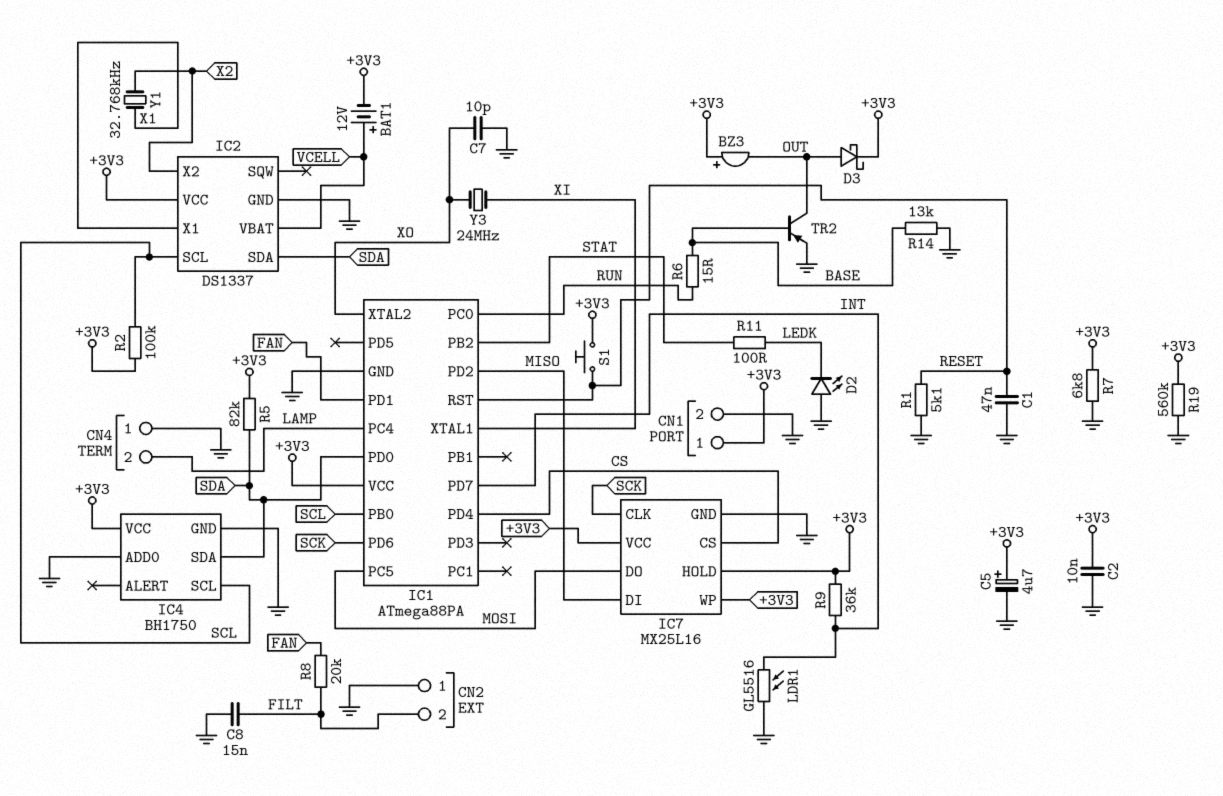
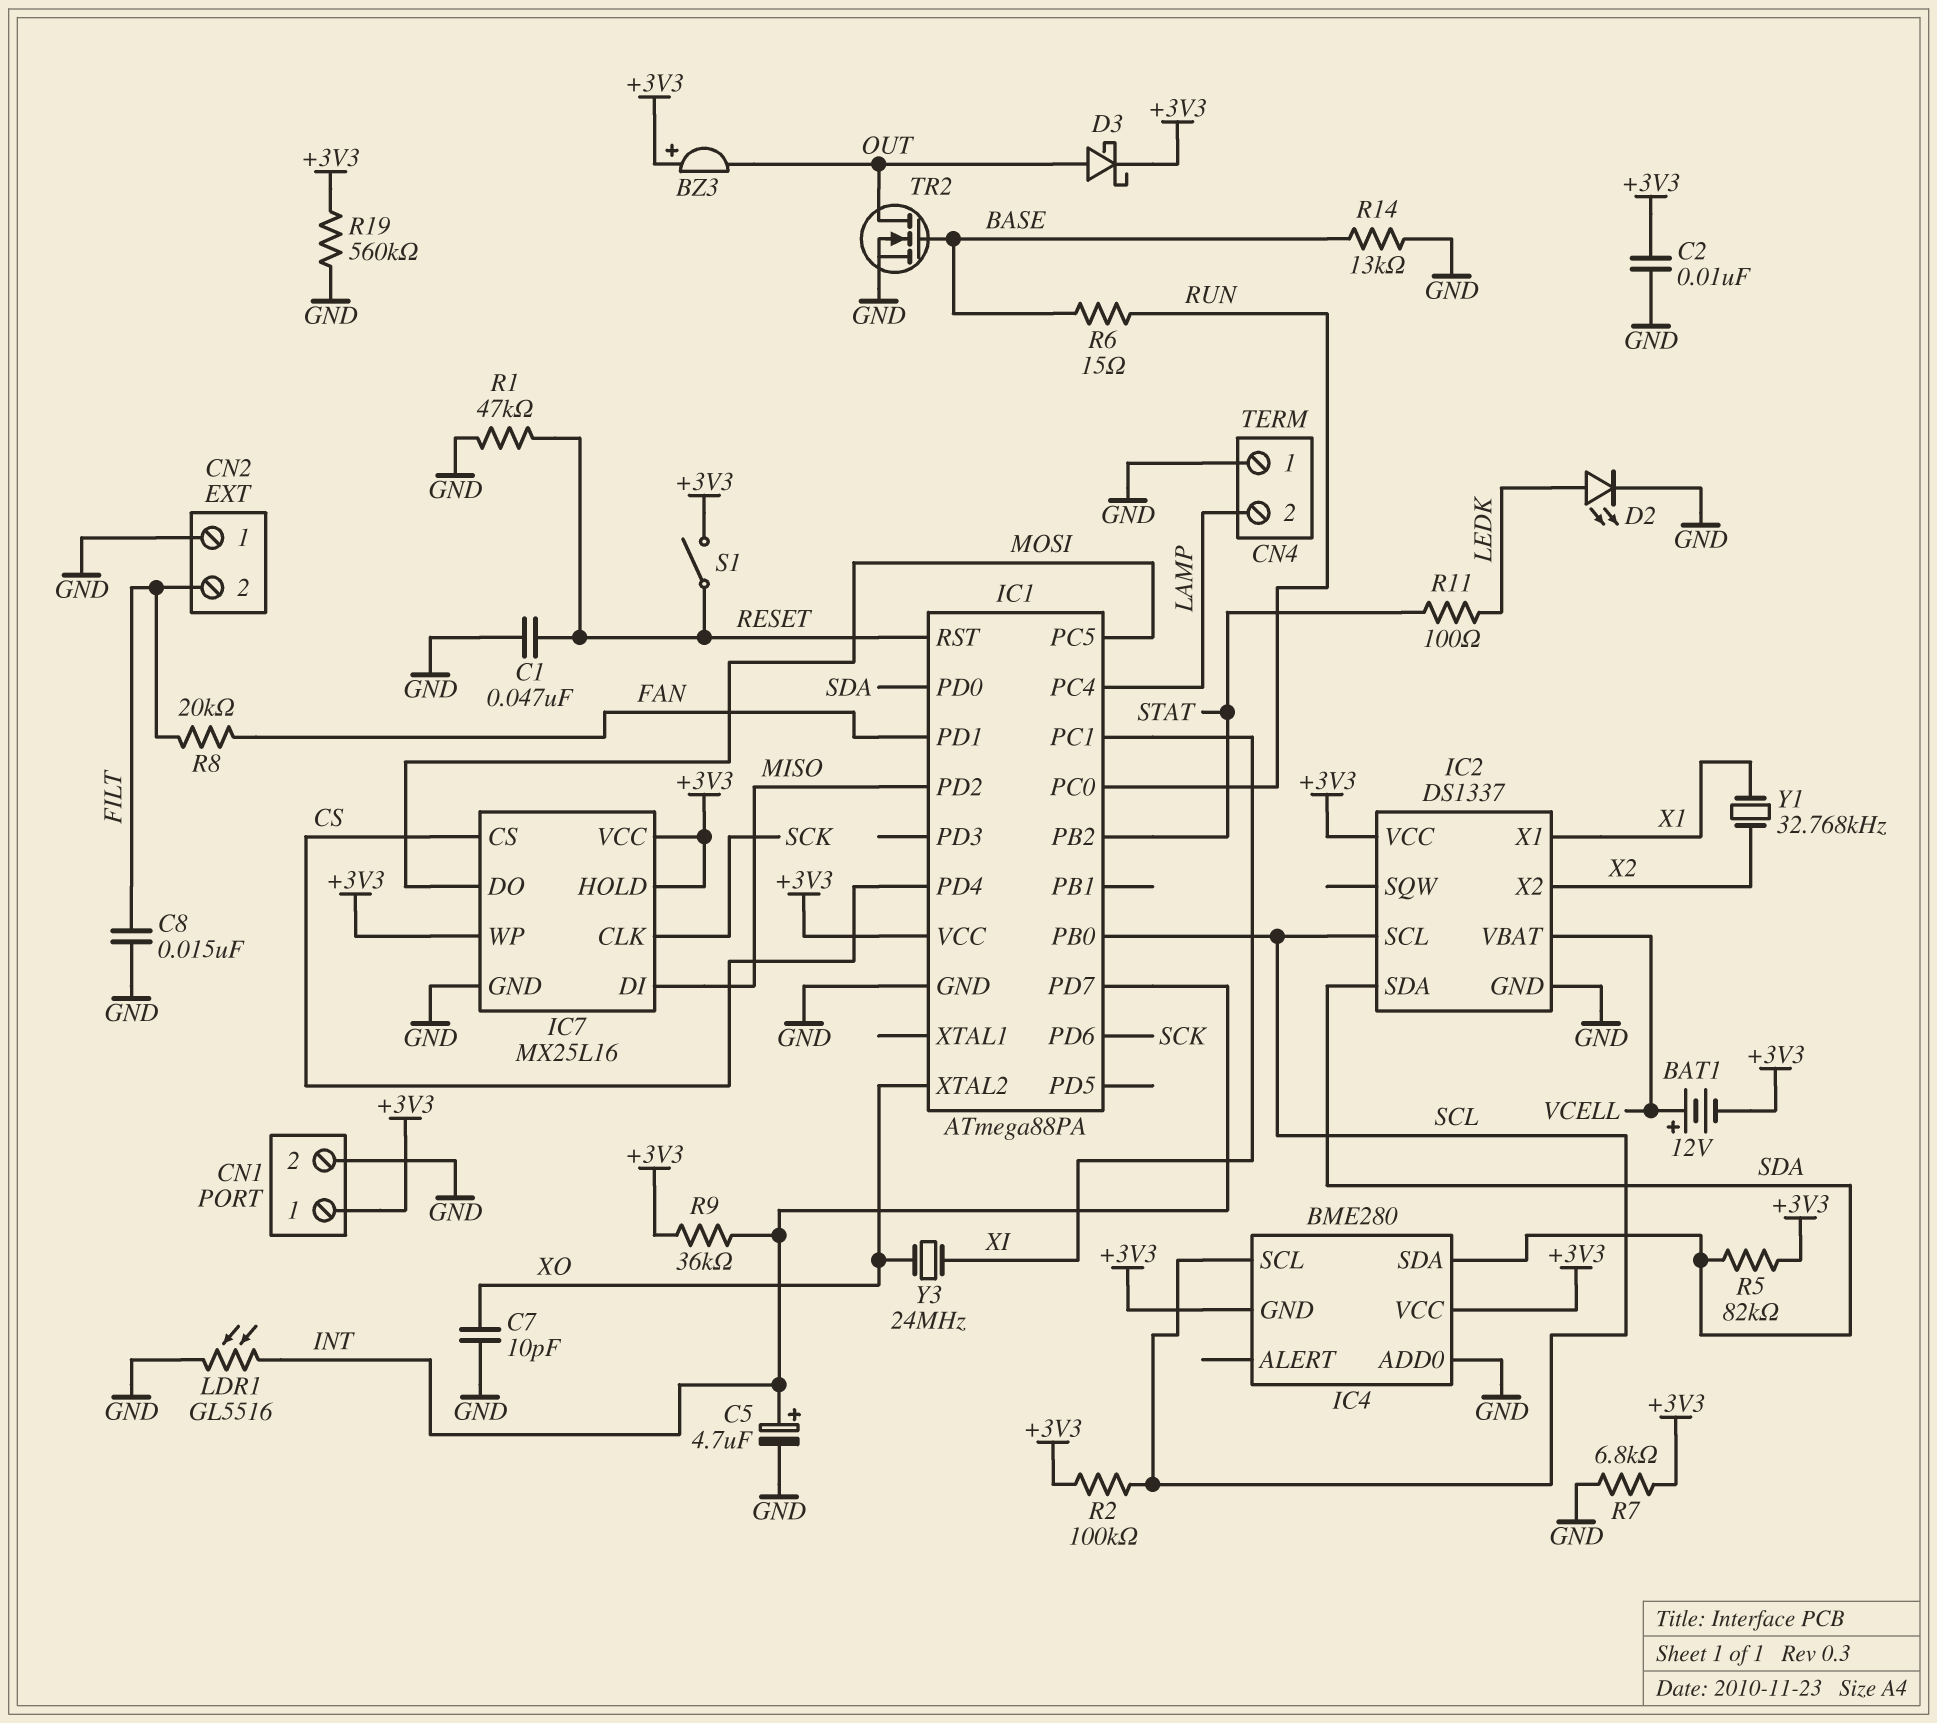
C5: 4.7uF (plus +3V3, minus GND) -> 4.7uF (plus INT, minus GND)
D2: LED (A GND, K LEDK) -> LED (A LEDK, K GND)
IC1 pin PC1: none -> XI
IC1 pin XTAL1: XI -> none
IC4: BH1750 -> BME280
IC4 pin GND: GND -> +3V3
R1: 5.1k (GND, RESET) -> 47k (GND, RESET)
S1: button (+3V3, RESET) -> switch (+3V3, RESET)
TR2: PNP (B BASE, C OUT, E GND) -> NMOS (G BASE, D OUT, S GND)

